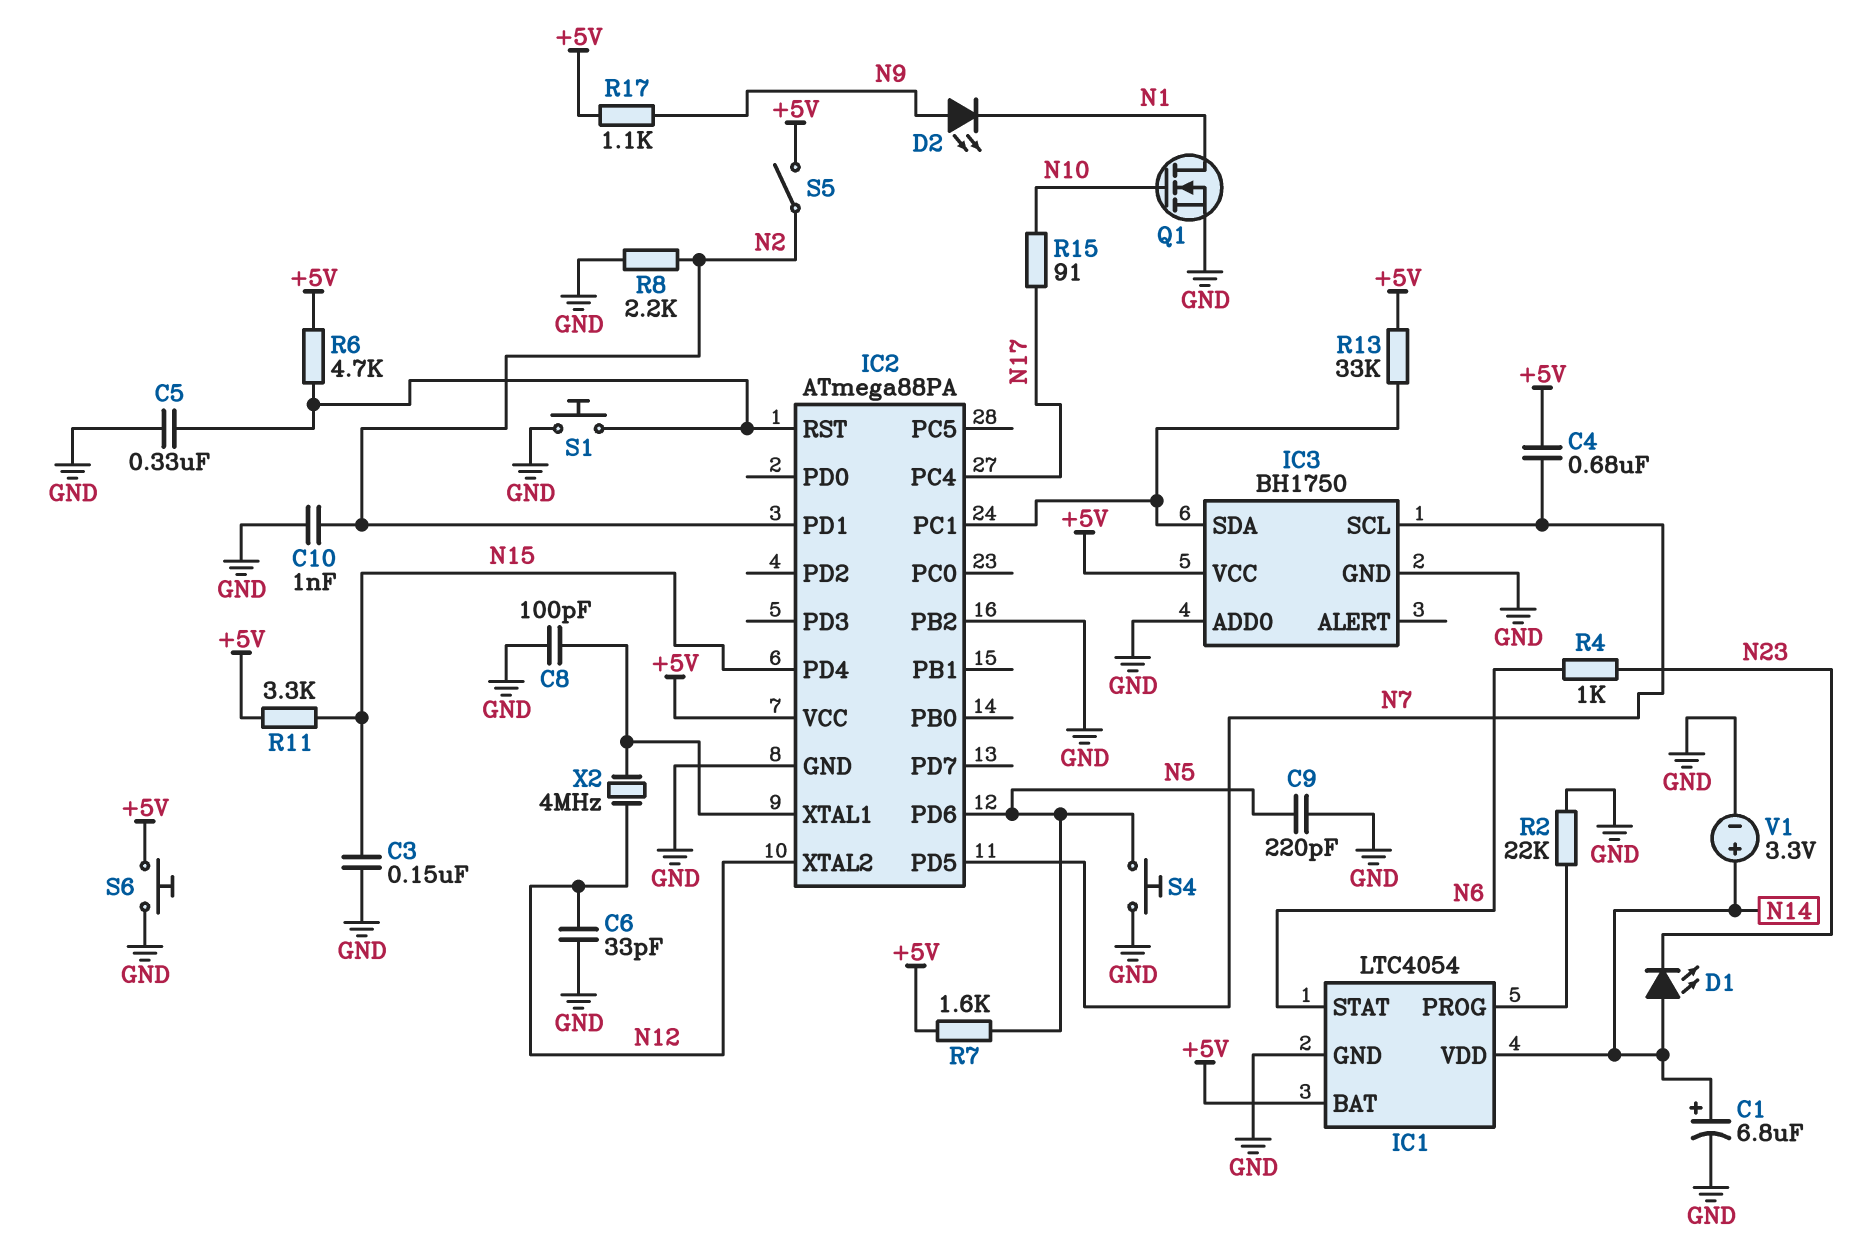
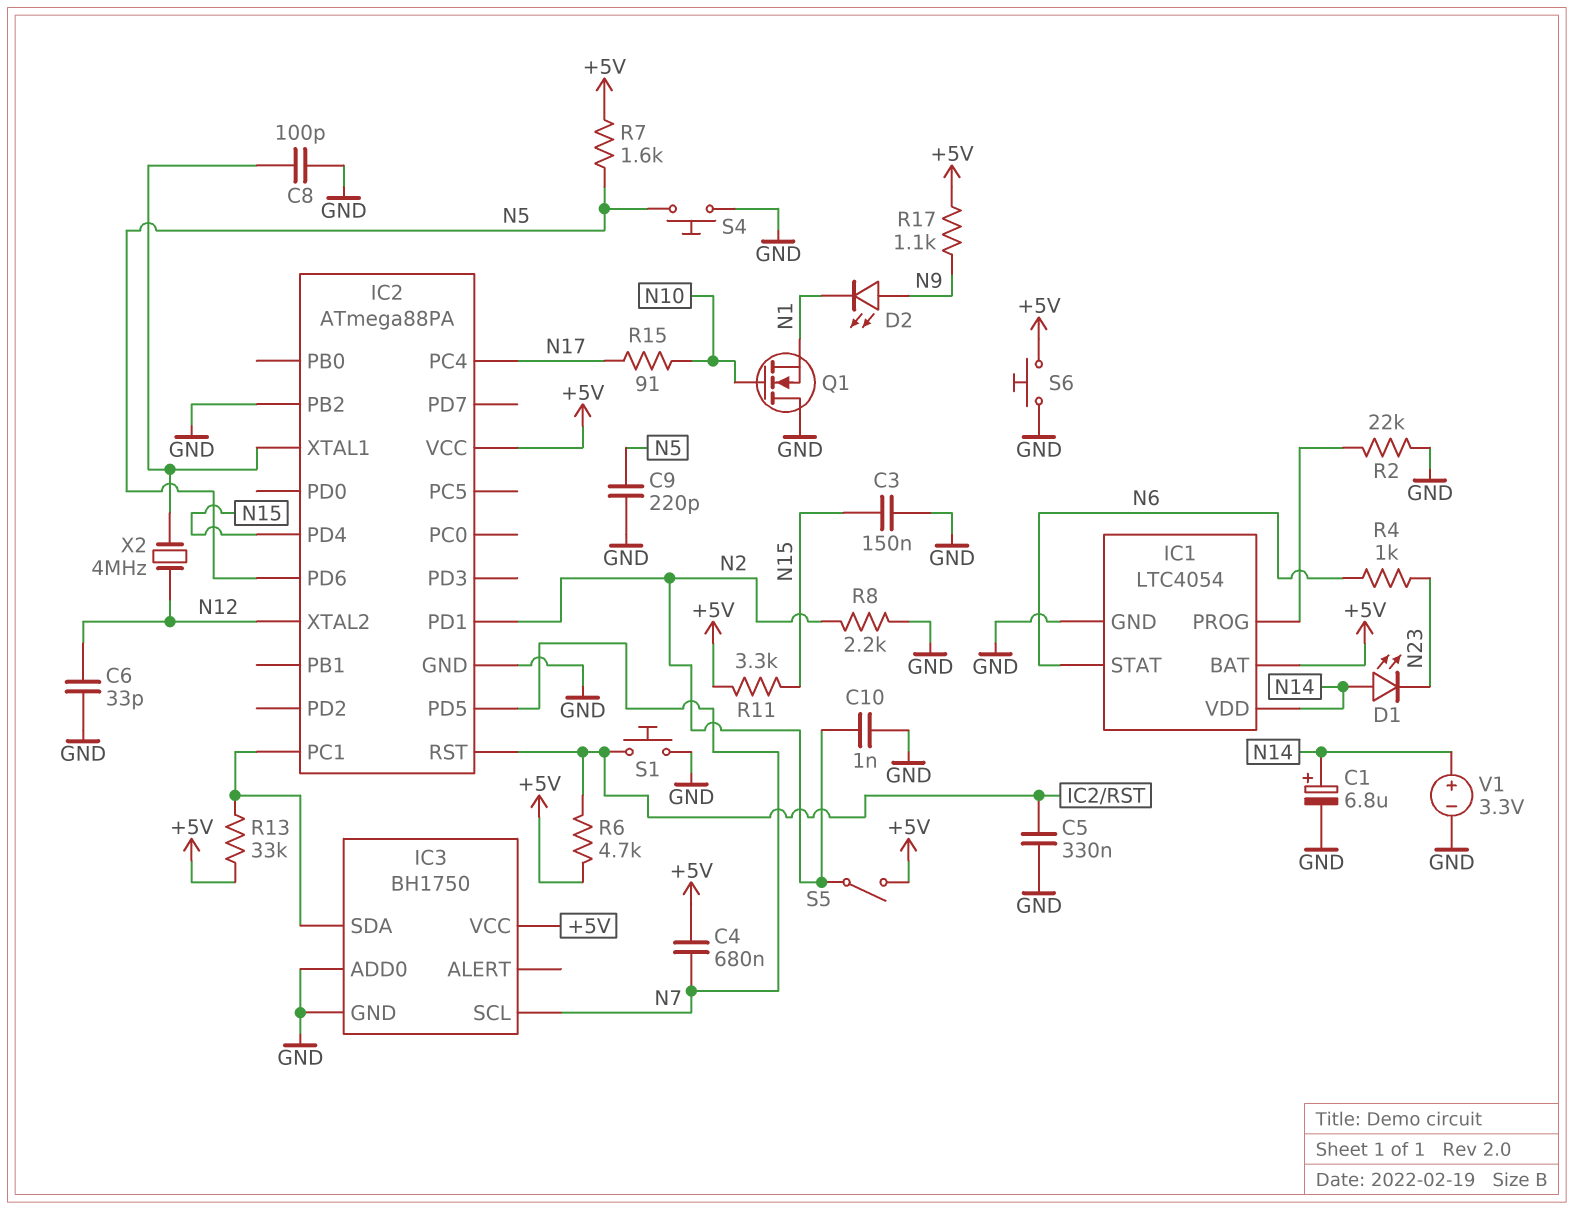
Q1: NMOS (G N10, D N1, S GND) -> NMOS (G N10, D GND, S N1)

